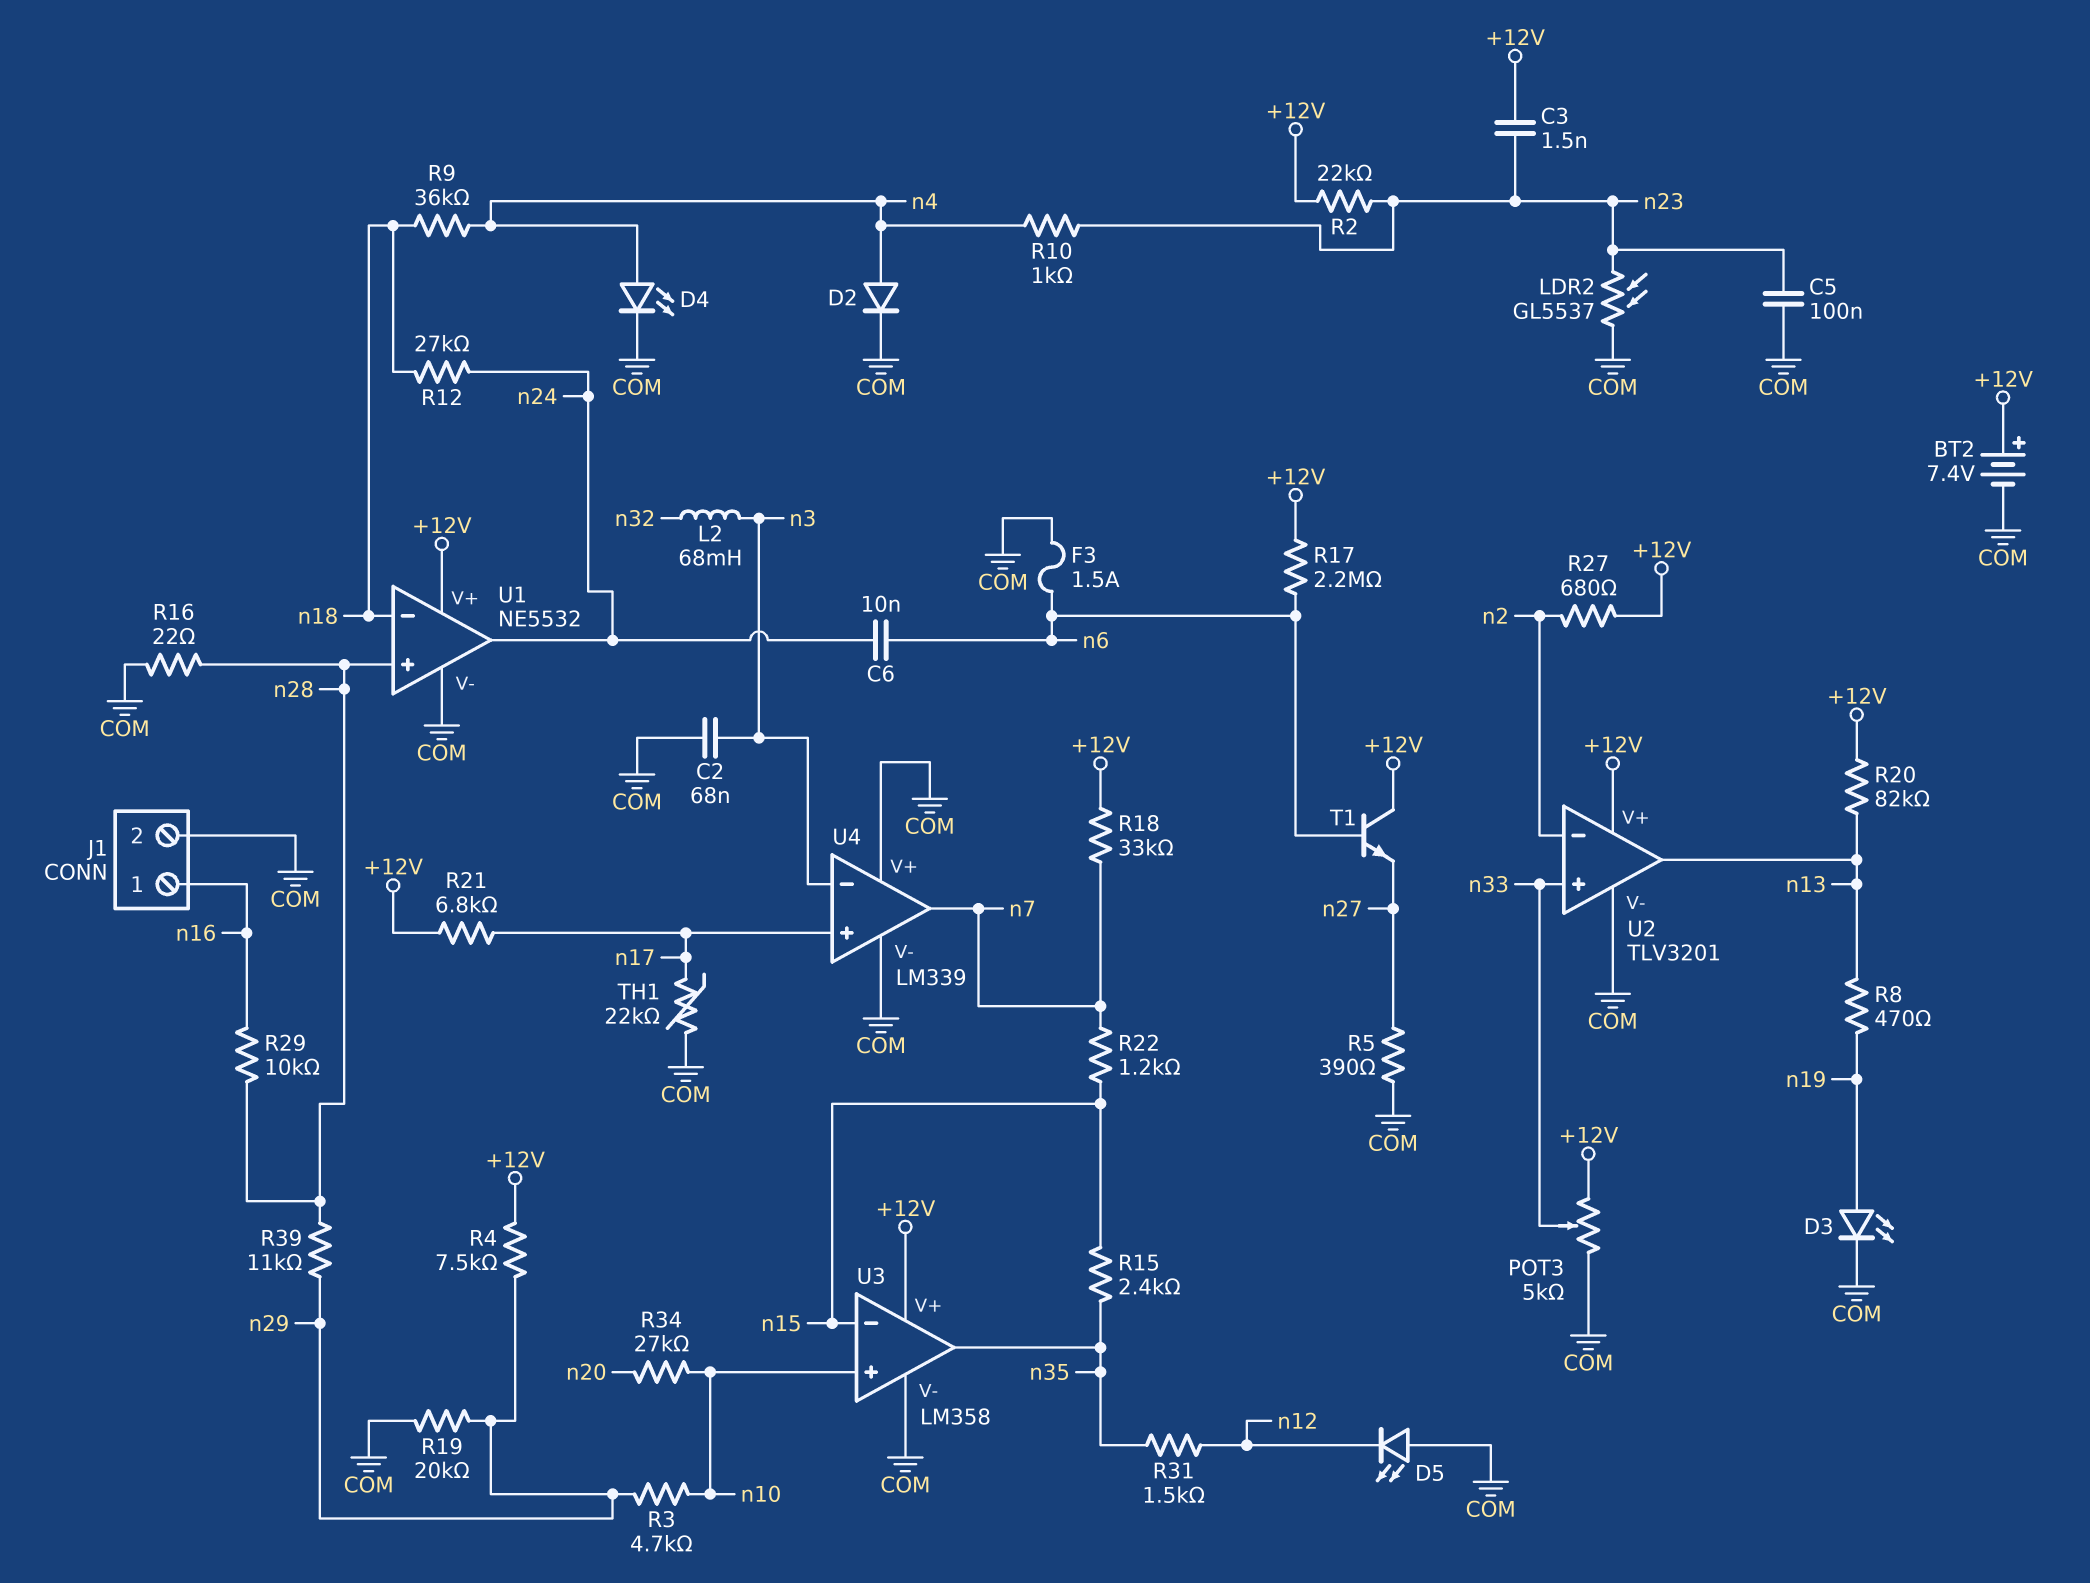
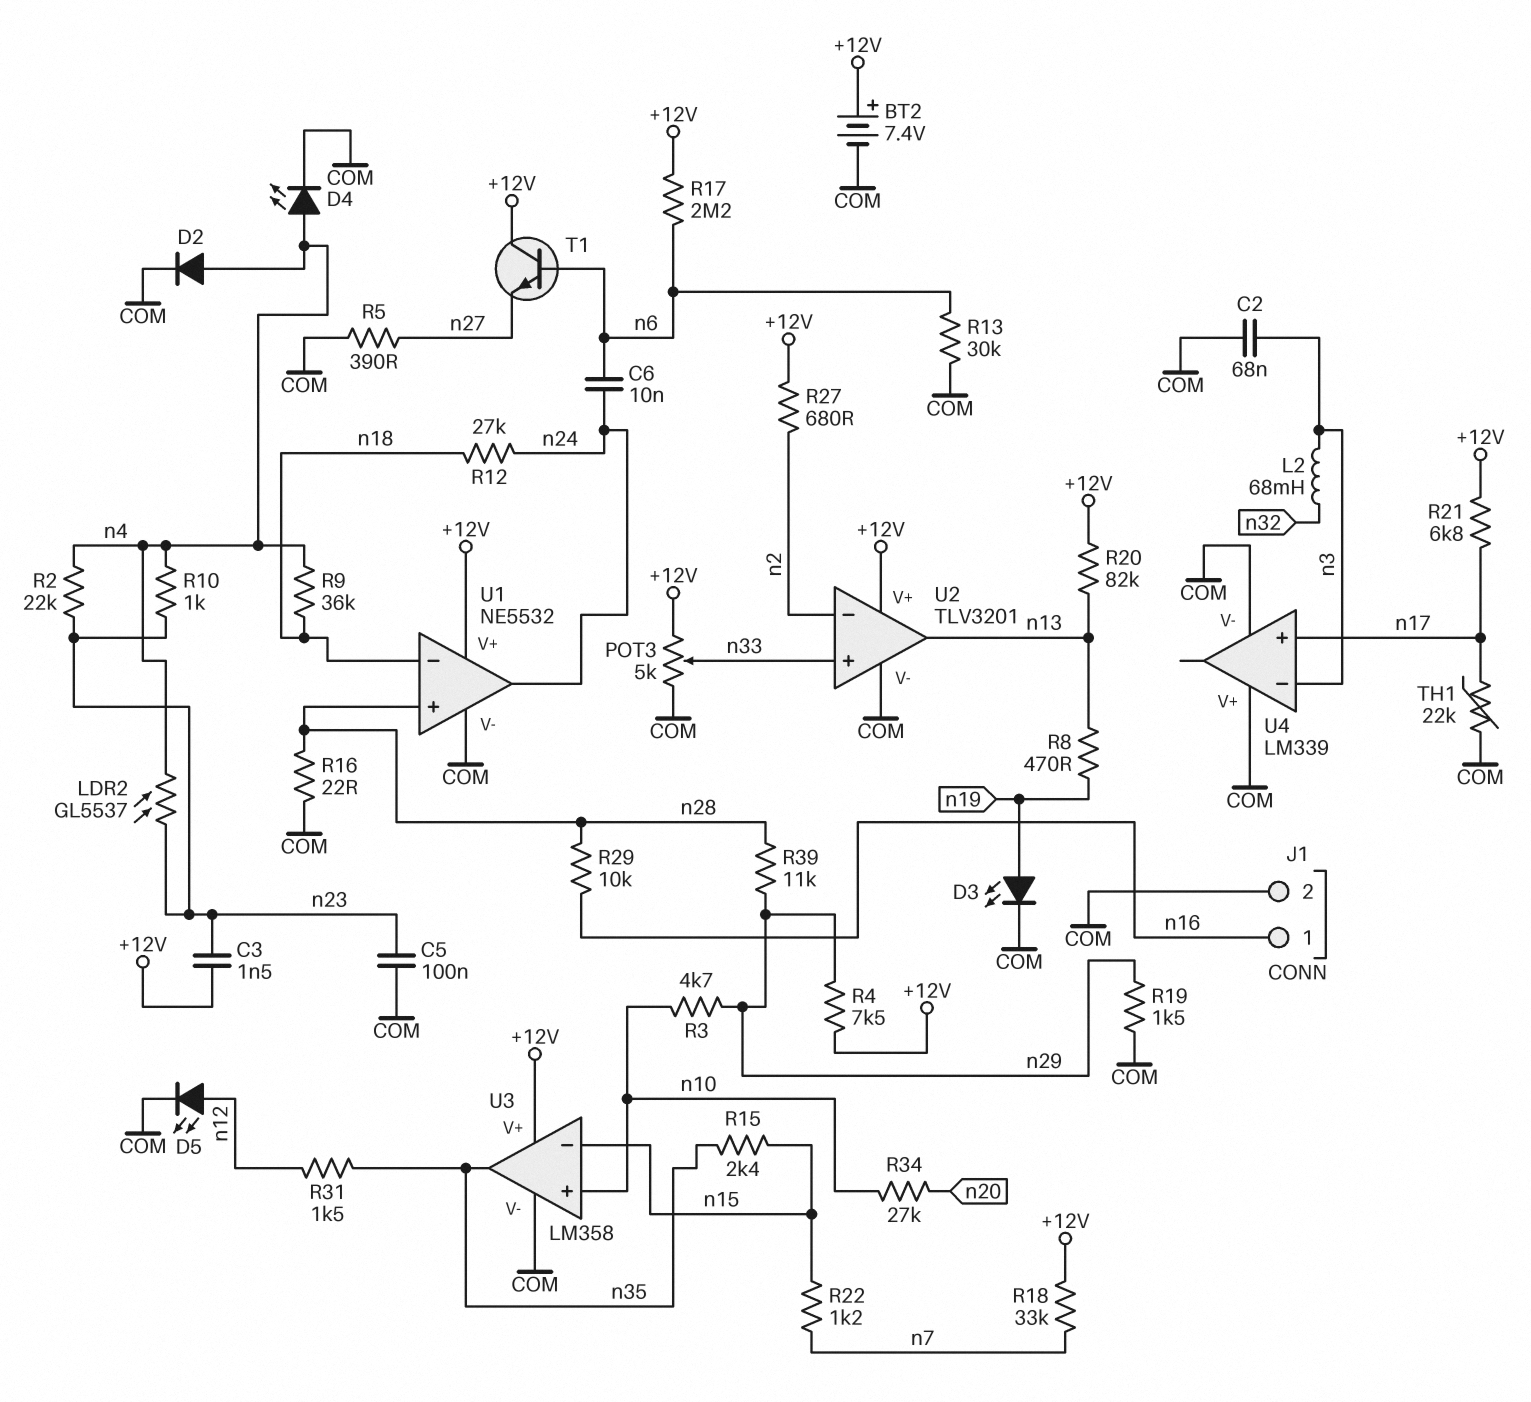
D5: LED (A COM, K n12) -> LED (A n12, K COM)
F3: 1.5A (COM, n6) -> none
LDR2: GL5537 (COM, n23) -> GL5537 (n4, n23)
R2: 22k (+12V, n23) -> 22k (n4, n23)
R13: none -> 30k (COM, n6)
R19: 20k (COM, n29) -> 1.5k (COM, n29)
U4 pin out: n7 -> none

